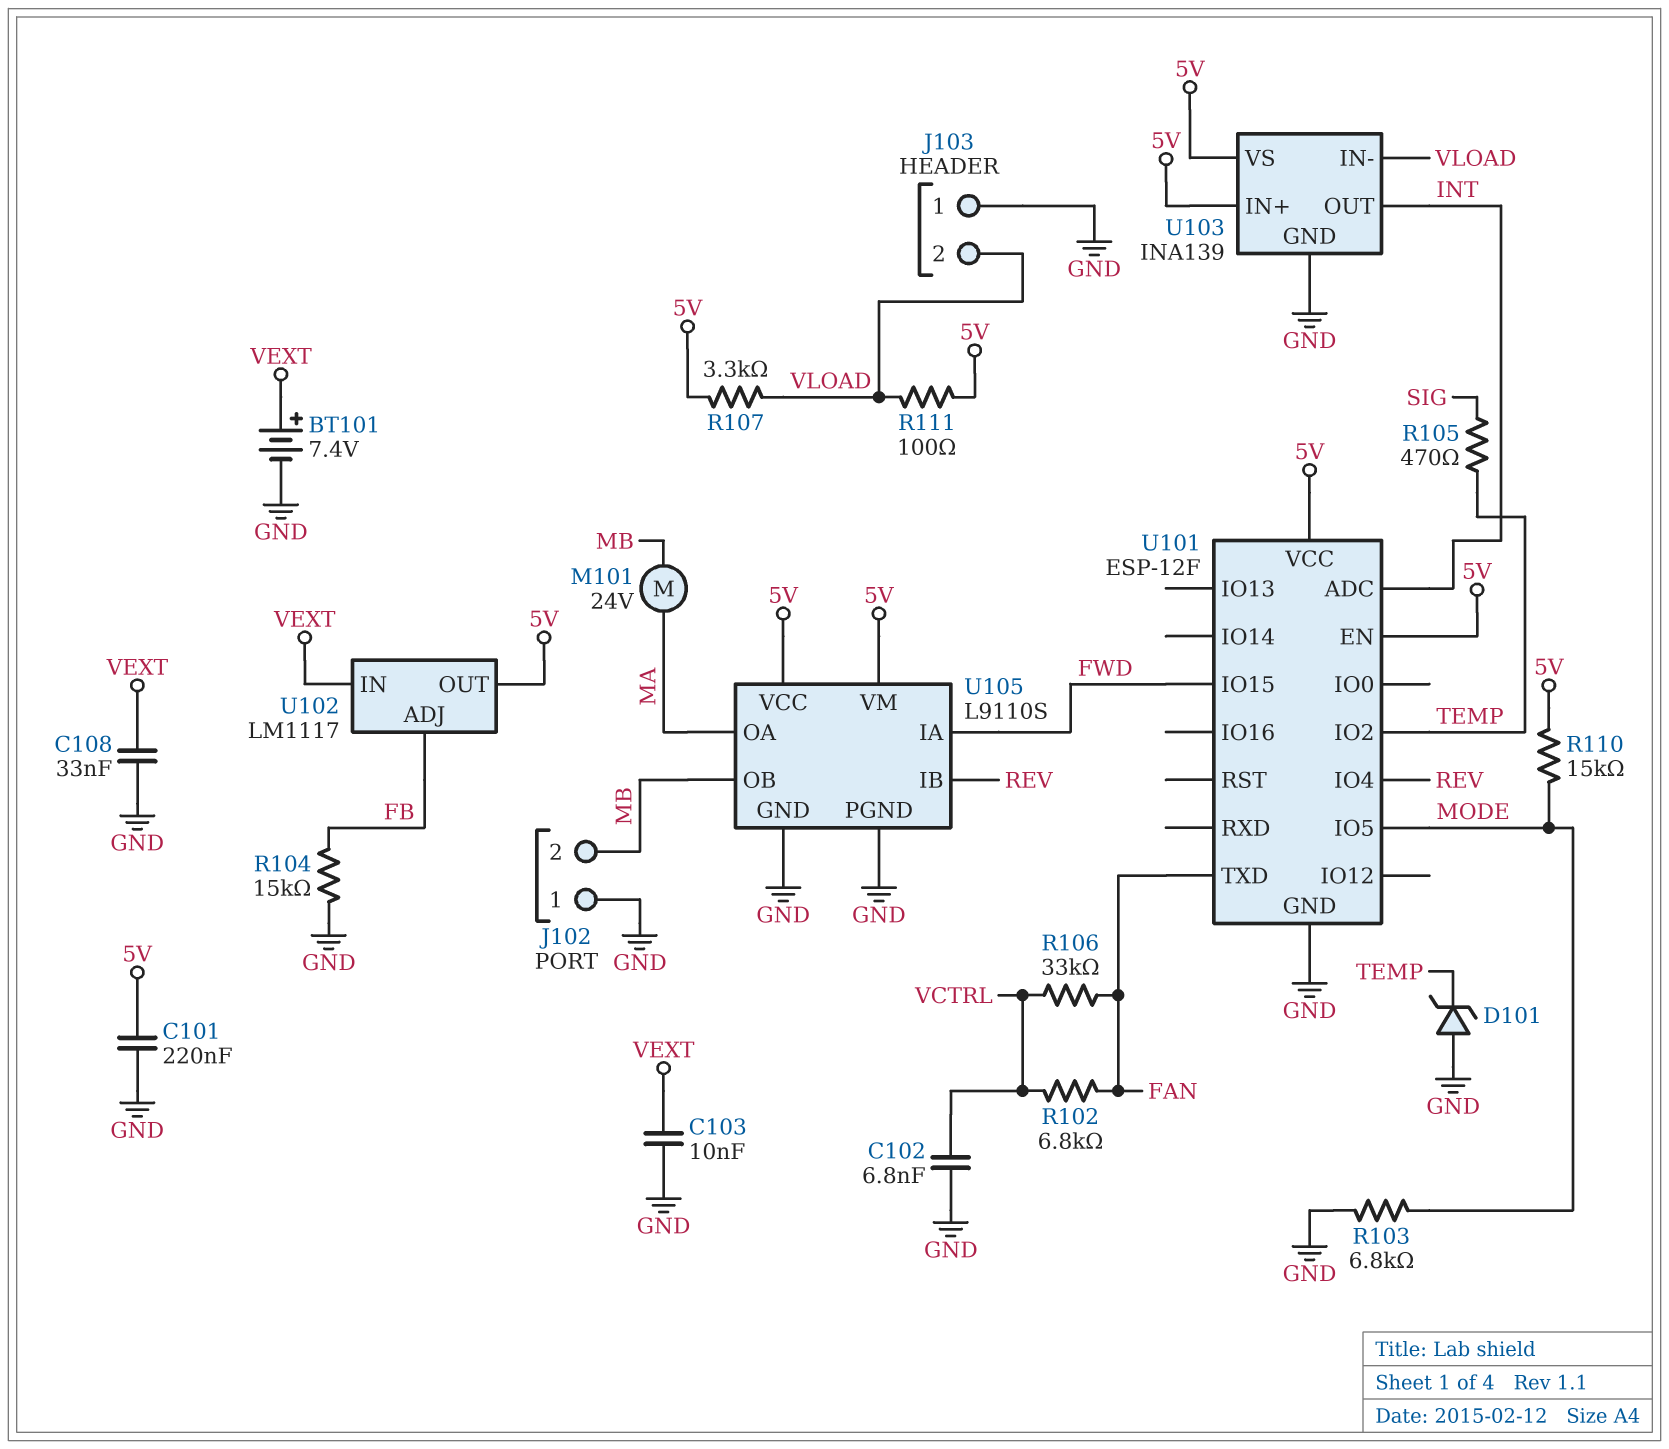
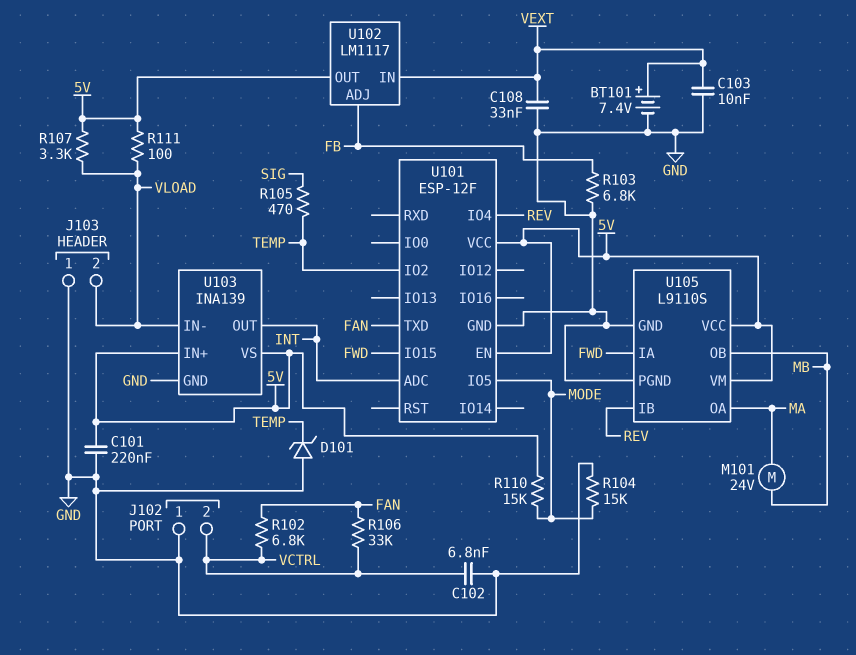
J102 pin 2: MB -> VCTRL
R103: 6.8k (GND, MODE) -> 6.8k (FB, GND)
R104: 15k (FB, GND) -> 15k (GND, MODE)

